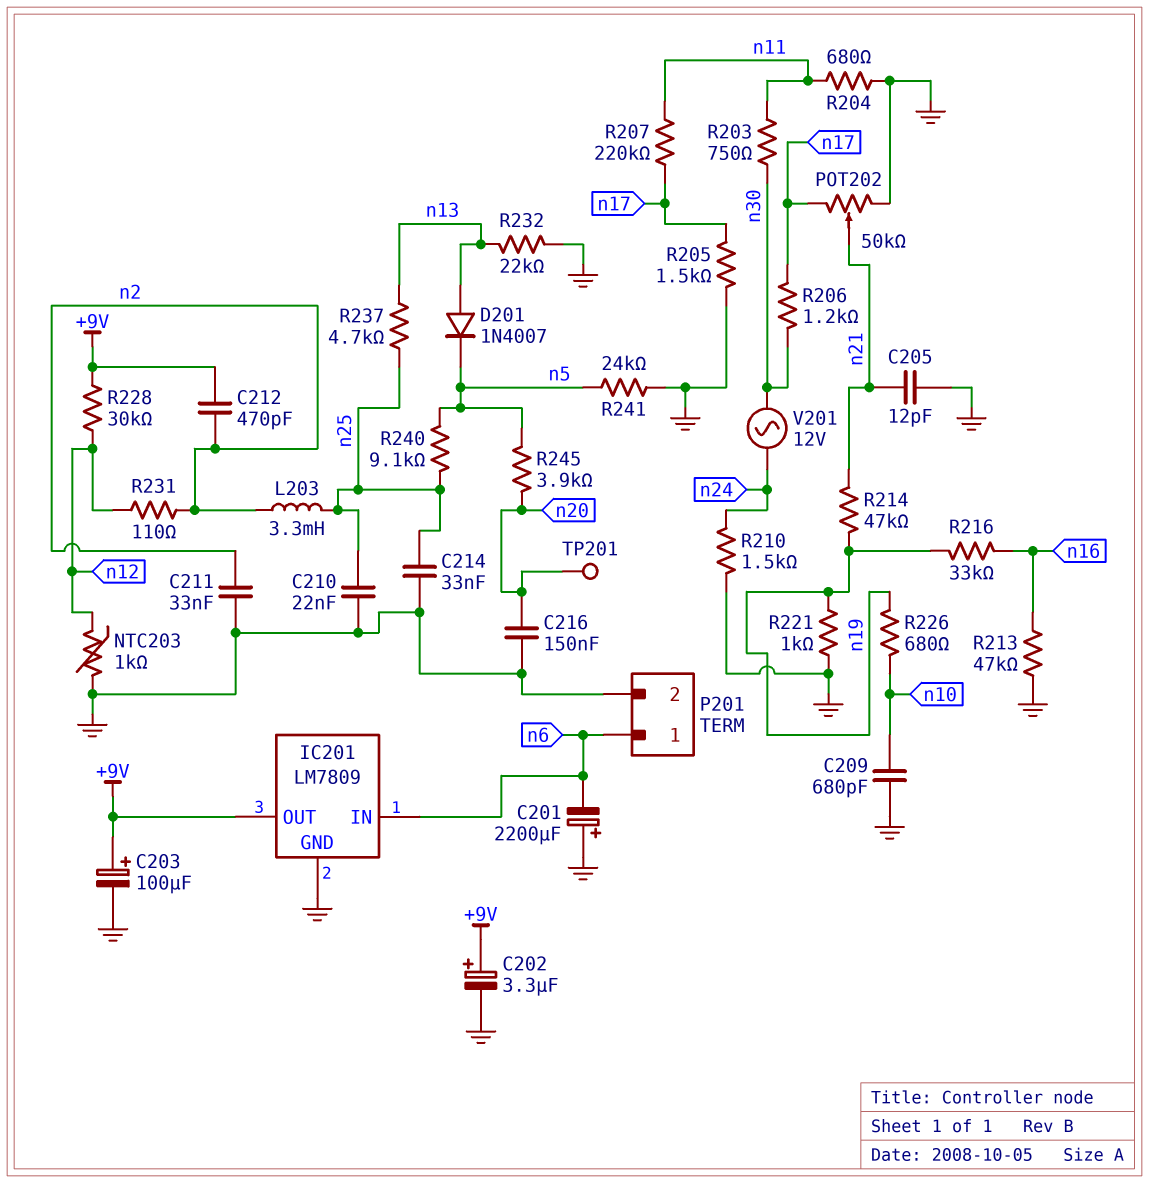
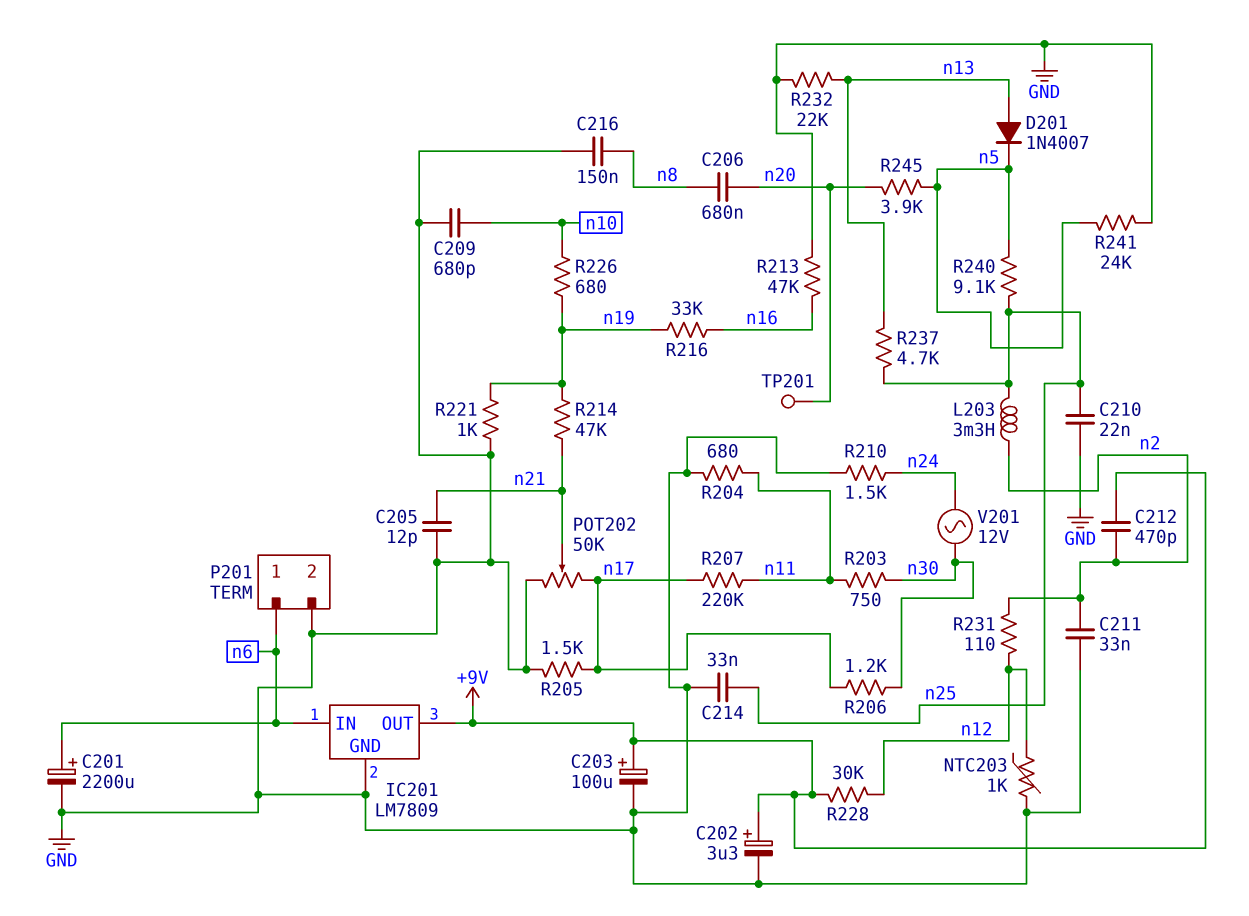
C201: 2200uF (plus GND, minus n6) -> 2200uF (plus n6, minus GND)
C206: none -> 680nF (n8, n20)
C216: 150nF (GND, n20) -> 150nF (GND, n8)

